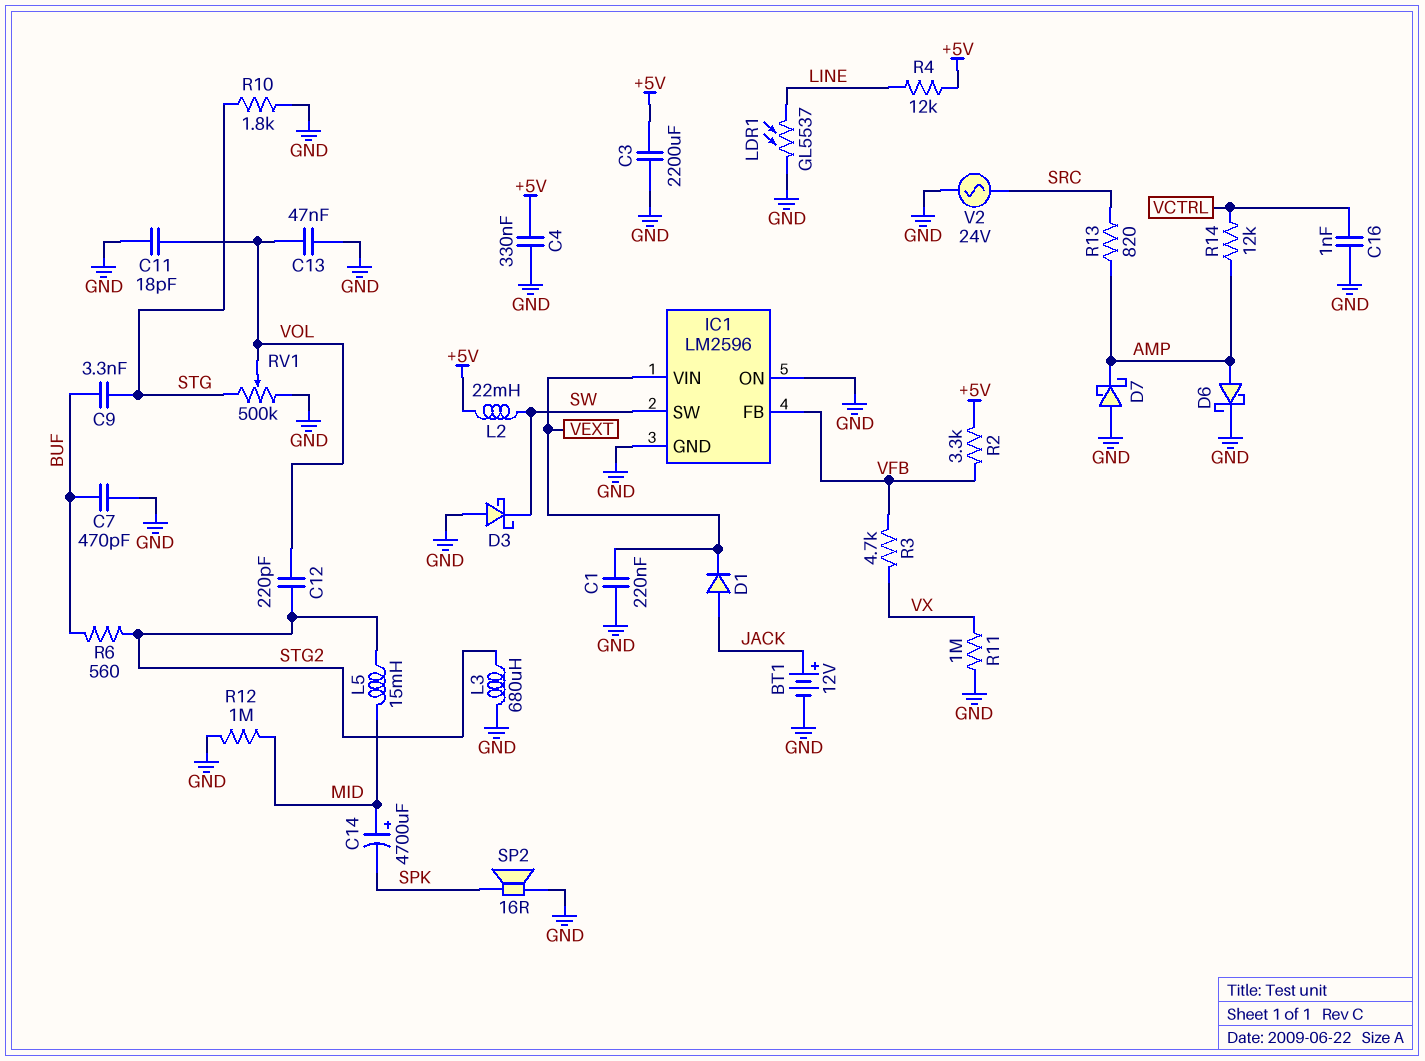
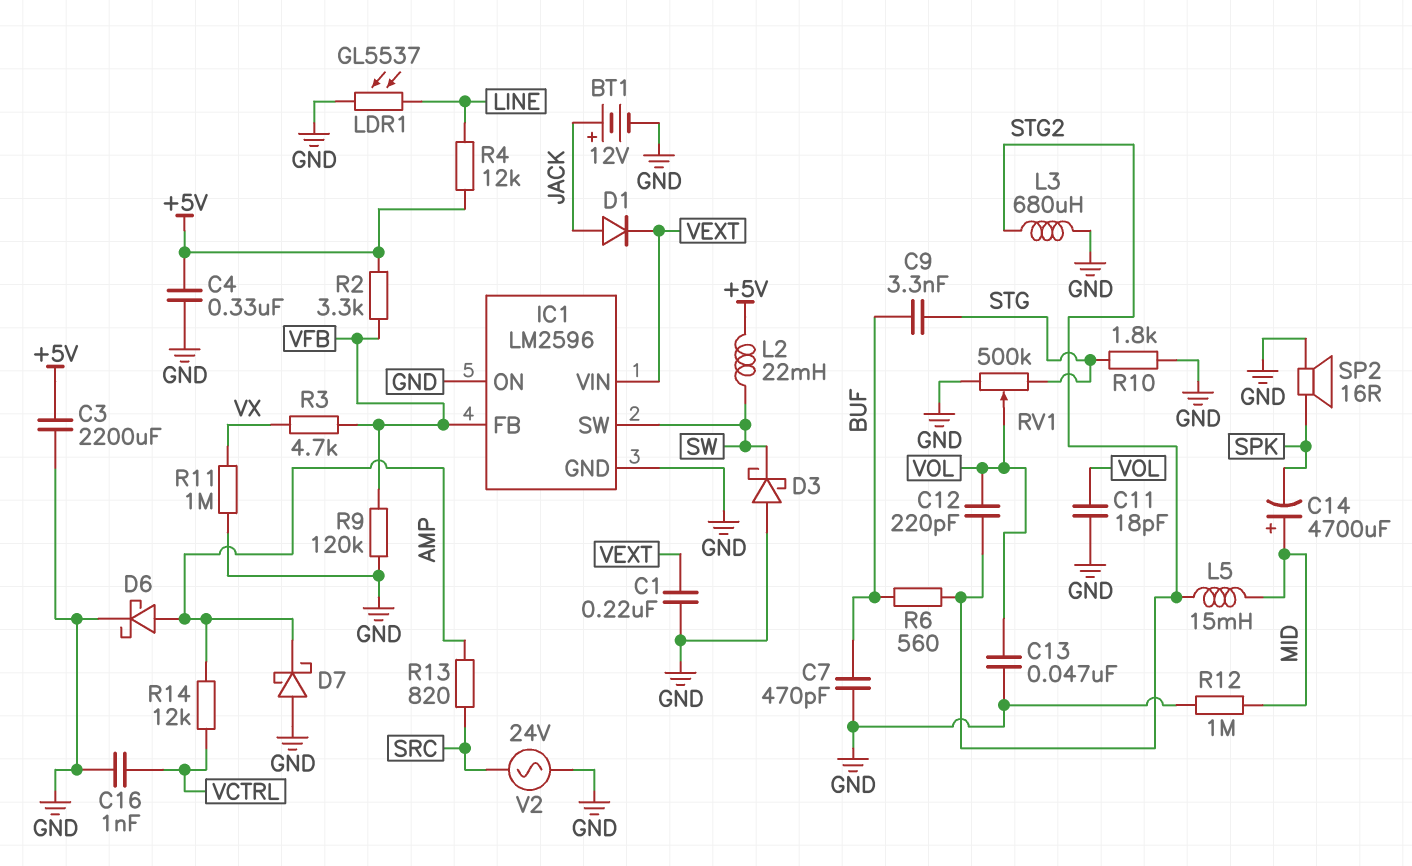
R9: none -> 120k (GND, VFB)

